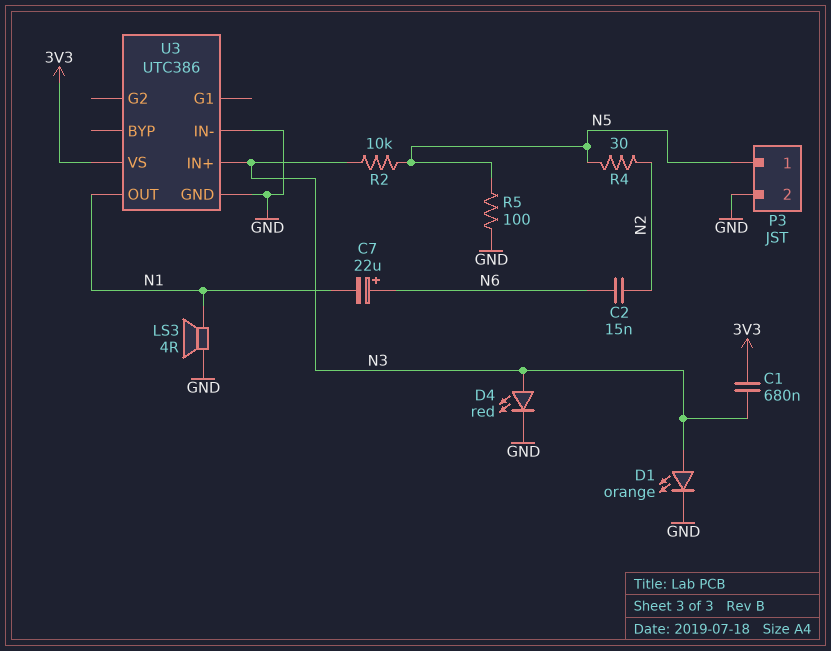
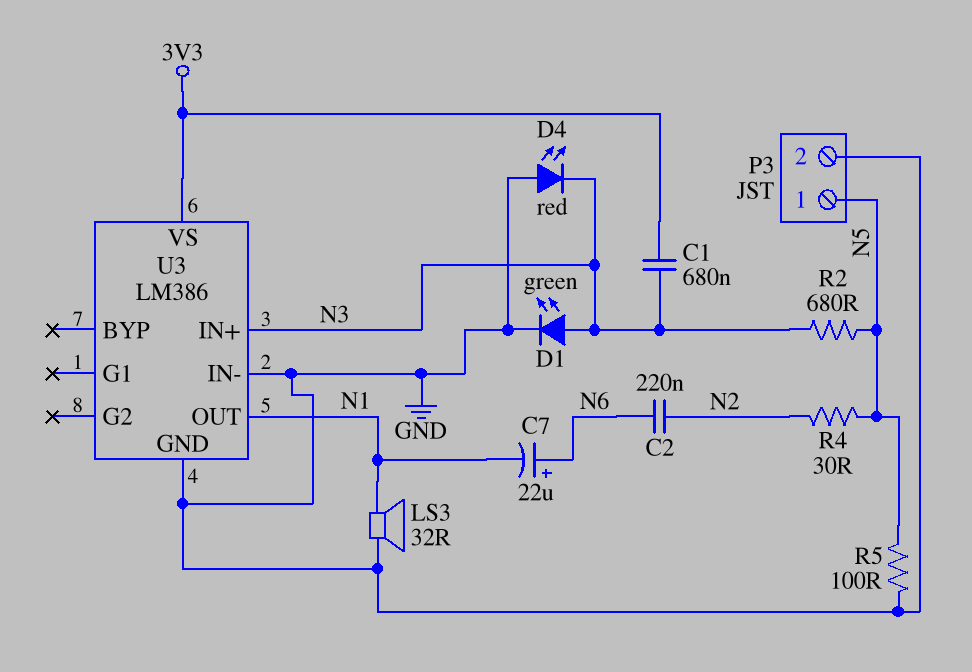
C2: 15nF (N2, N6) -> 220nF (N2, N6)
D1: LED orange (A N3, K GND) -> LED green (A N3, K GND)
D4: LED red (A N3, K GND) -> LED red (A GND, K N3)
LS3: speaker 4R (GND, N1) -> speaker 32R (GND, N1)
R2: 10k (N3, N5) -> 680 (N3, N5)
U3: UTC386 -> LM386

